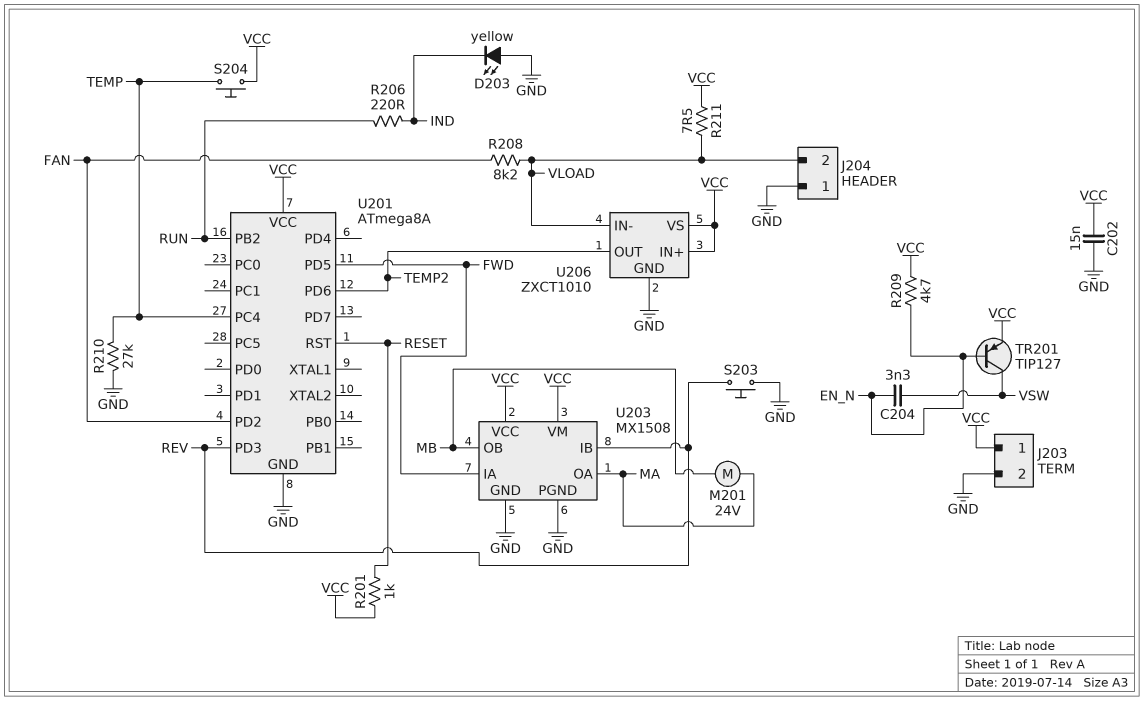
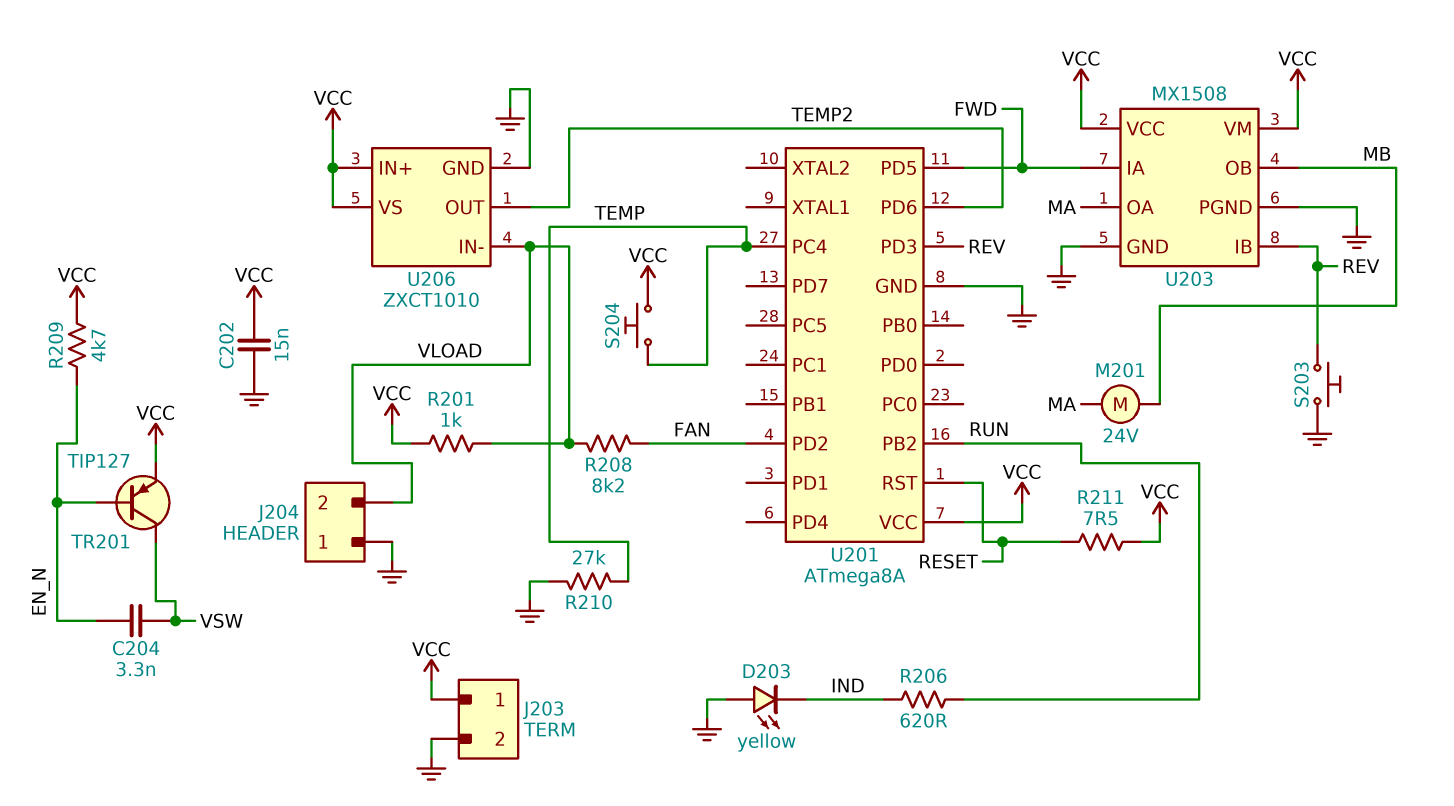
R201: 1k (RESET, VCC) -> 1k (VCC, VLOAD)
R206: 220 (IND, RUN) -> 620 (IND, RUN)
R211: 7.5 (VCC, VLOAD) -> 7.5 (RESET, VCC)

